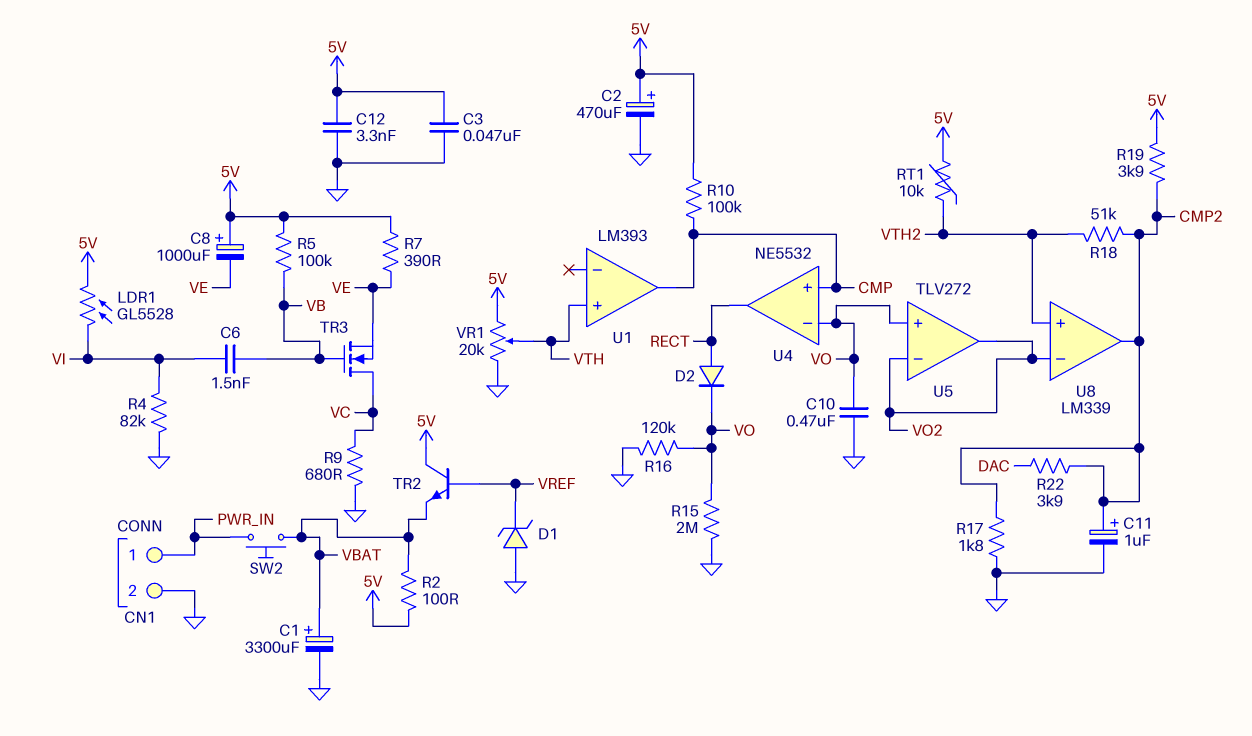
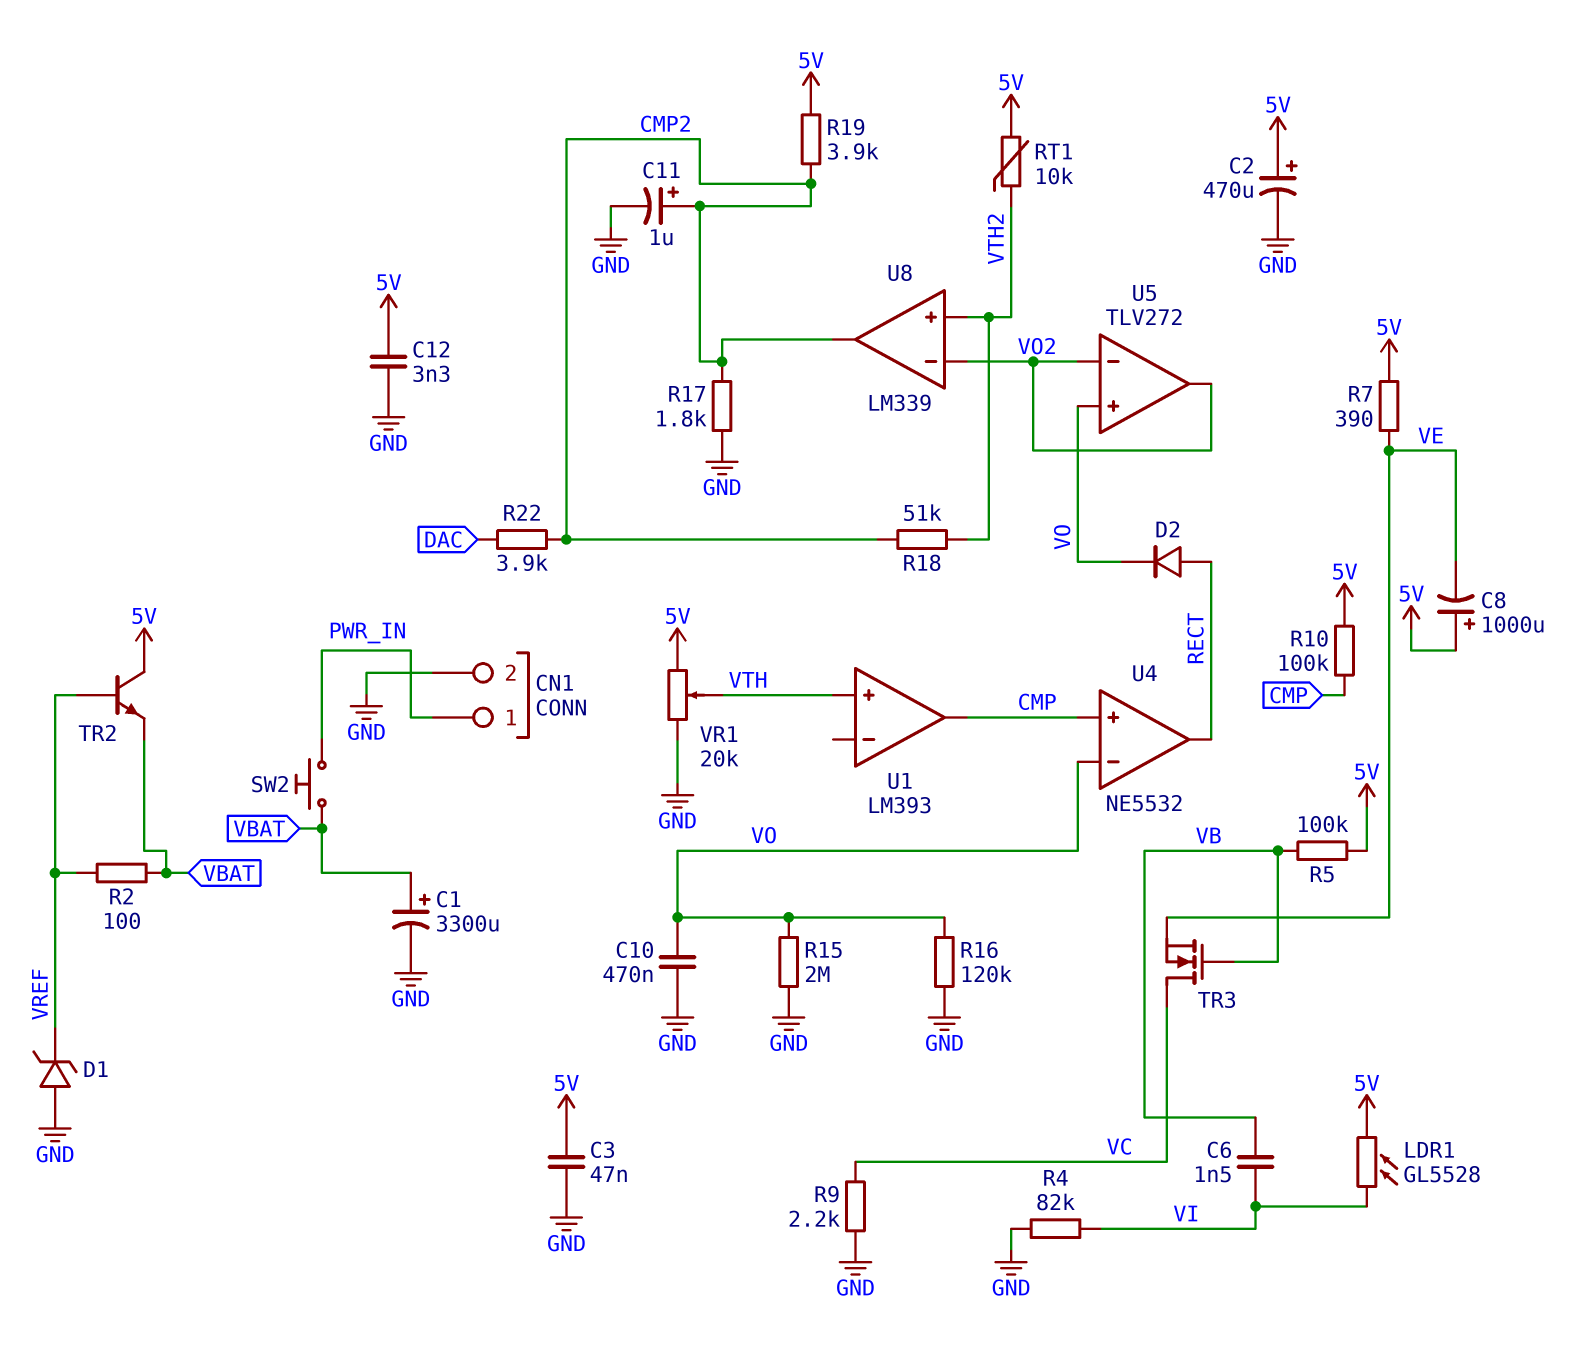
R2: 100 (5V, VBAT) -> 100 (VBAT, VREF)
R9: 680 (GND, VC) -> 2.2k (GND, VC)

